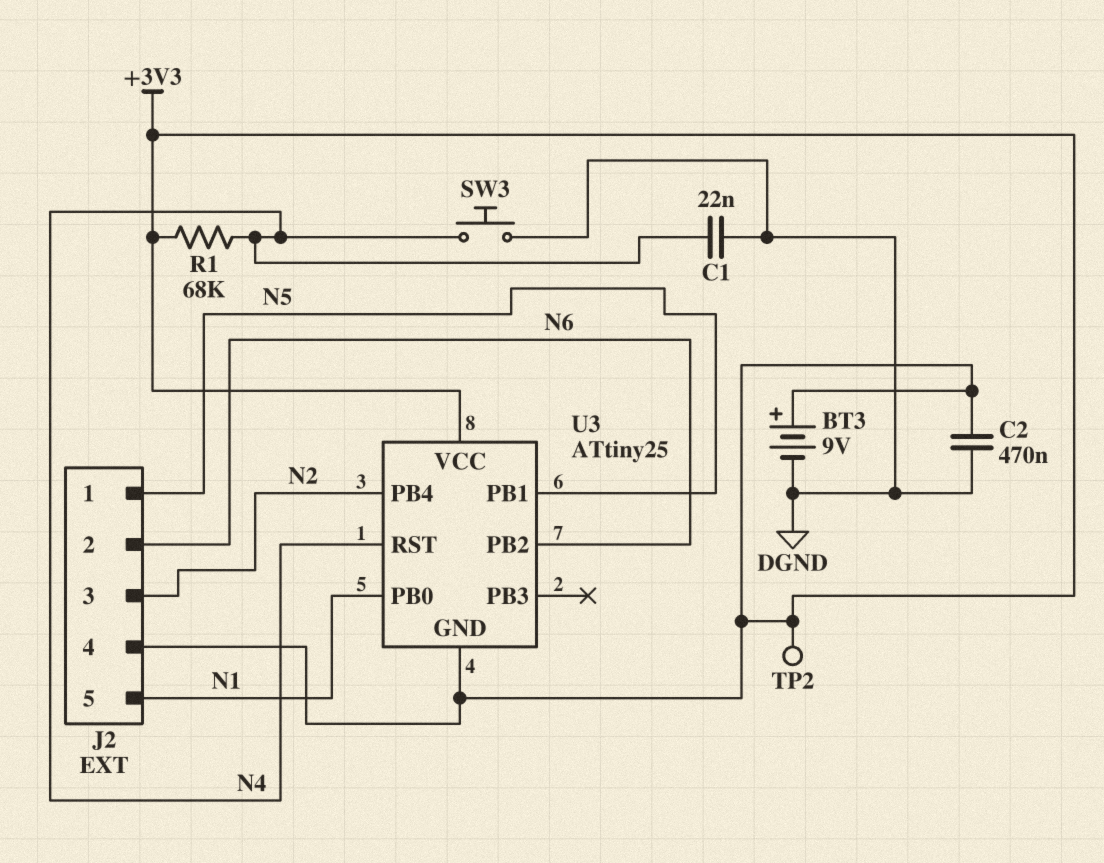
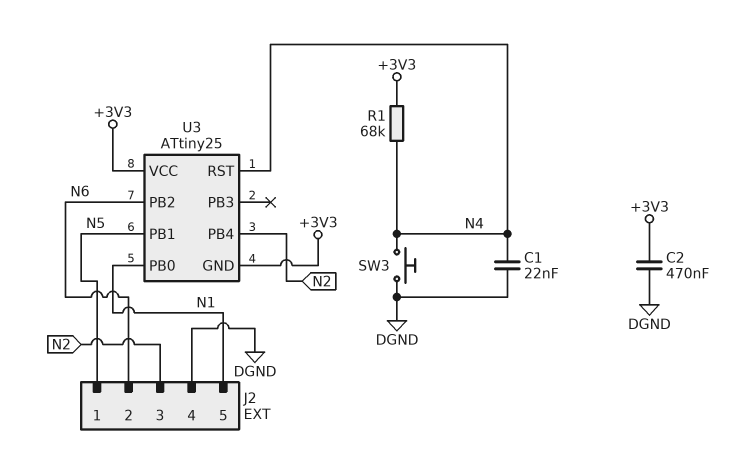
BT3: 9V (plus +3V3, minus DGND) -> none
J2 pin 4: +3V3 -> DGND
TP2: test point (+3V3) -> none

